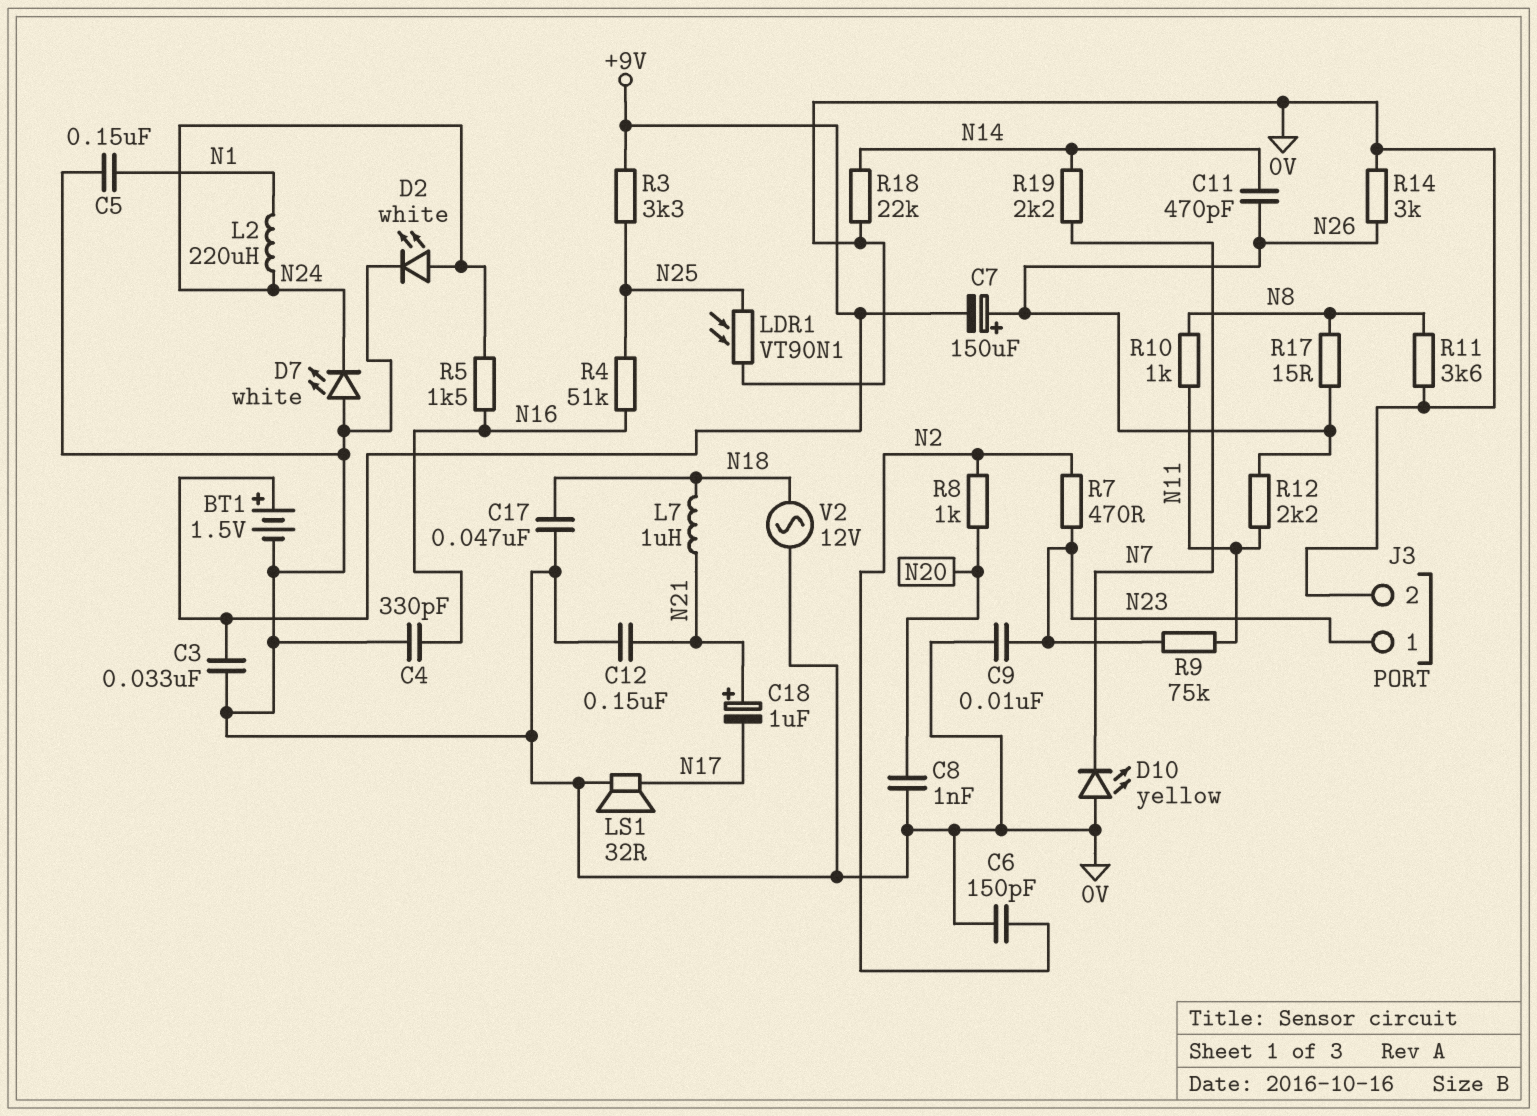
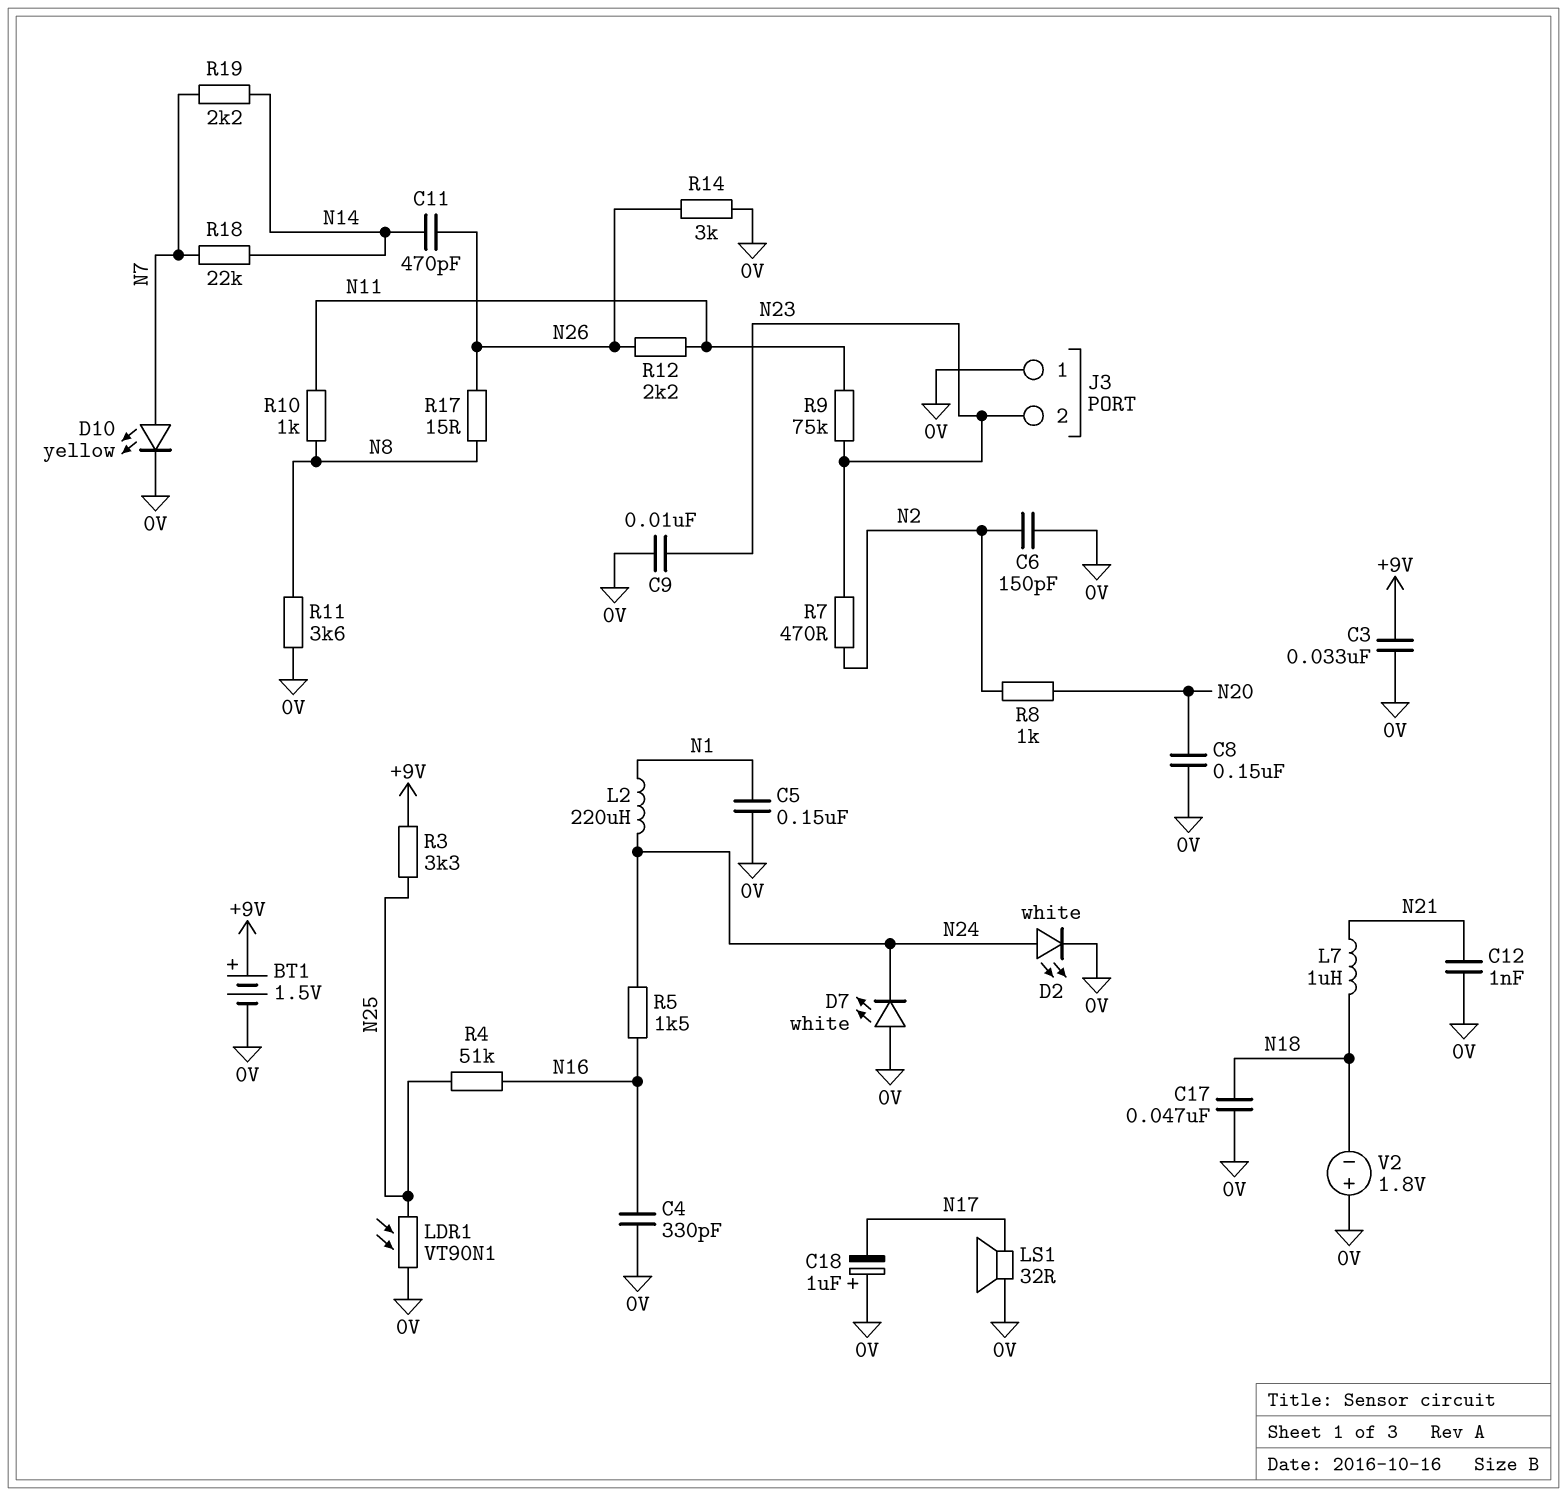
C7: 150uF (plus N26, minus +9V) -> none
C8: 1nF (0V, N20) -> 150nF (0V, N20)
C12: 150nF (0V, N21) -> 1nF (0V, N21)
C18: 1uF (plus N21, minus N17) -> 1uF (plus 0V, minus N17)
D10: LED yellow (A 0V, K N7) -> LED yellow (A N7, K 0V)
J3 pin 1: N23 -> 0V
J3 pin 2: 0V -> N23
R18: 22k (0V, N14) -> 22k (N7, N14)
V2: AC 12V (0V, N18) -> 1.8V (plus 0V, minus N18)

